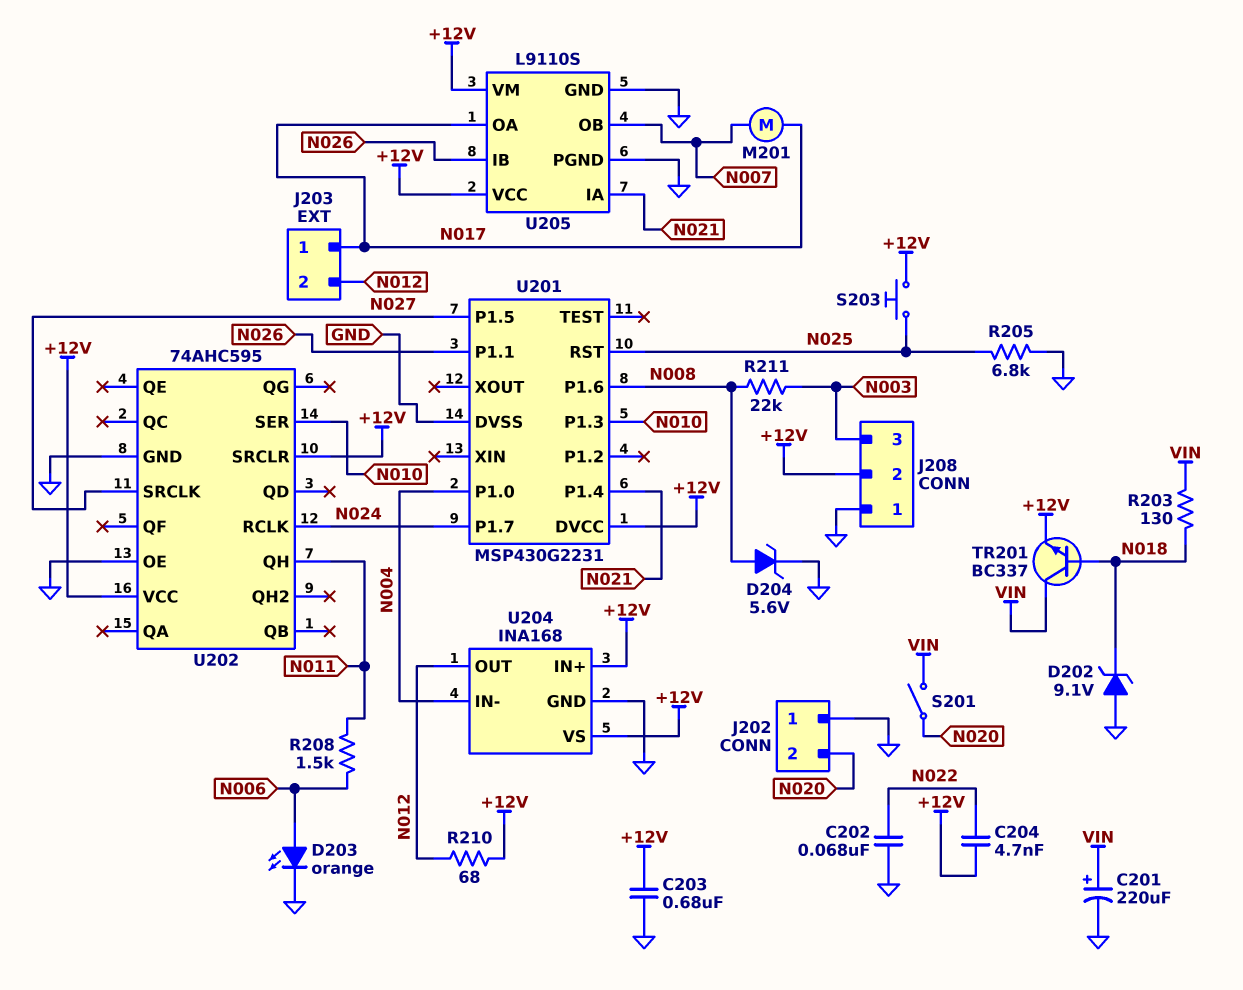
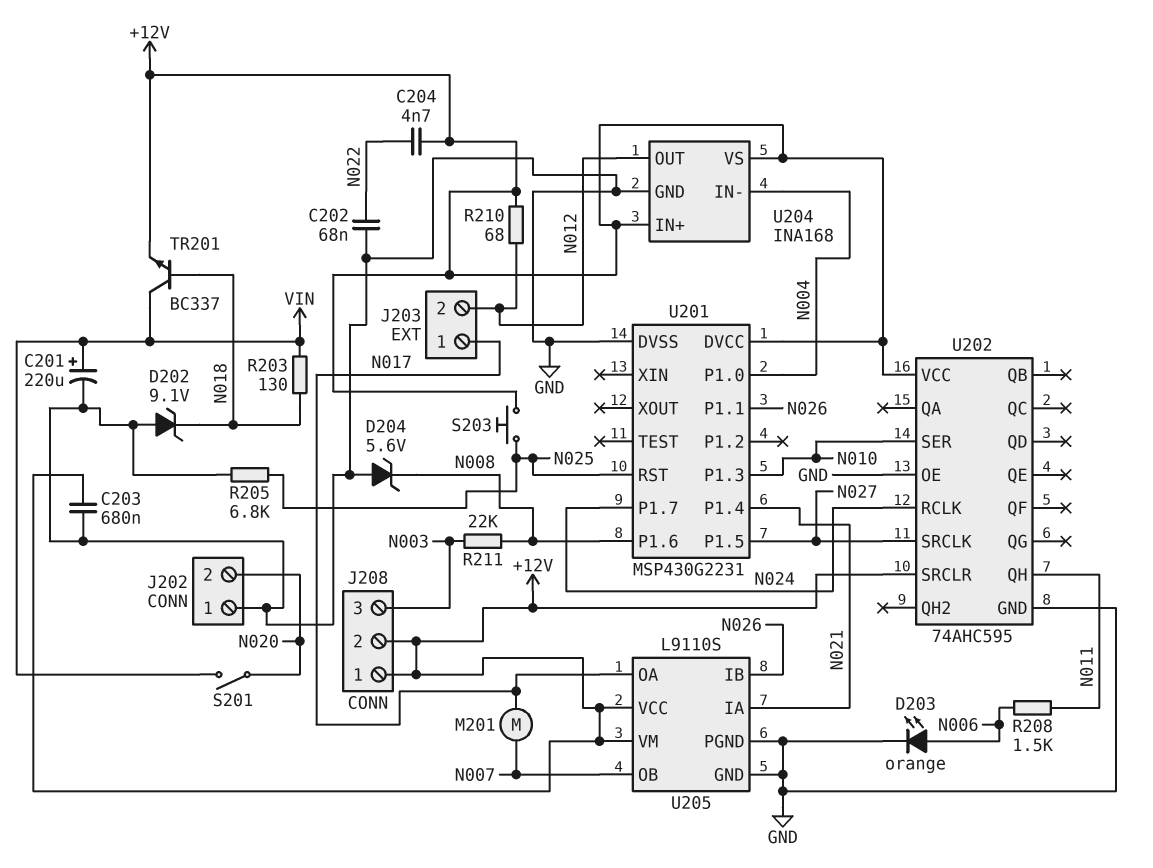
D204: zener 5.6V (A N008, K GND) -> zener 5.6V (A GND, K N008)
J208 pin 1: GND -> +12V

